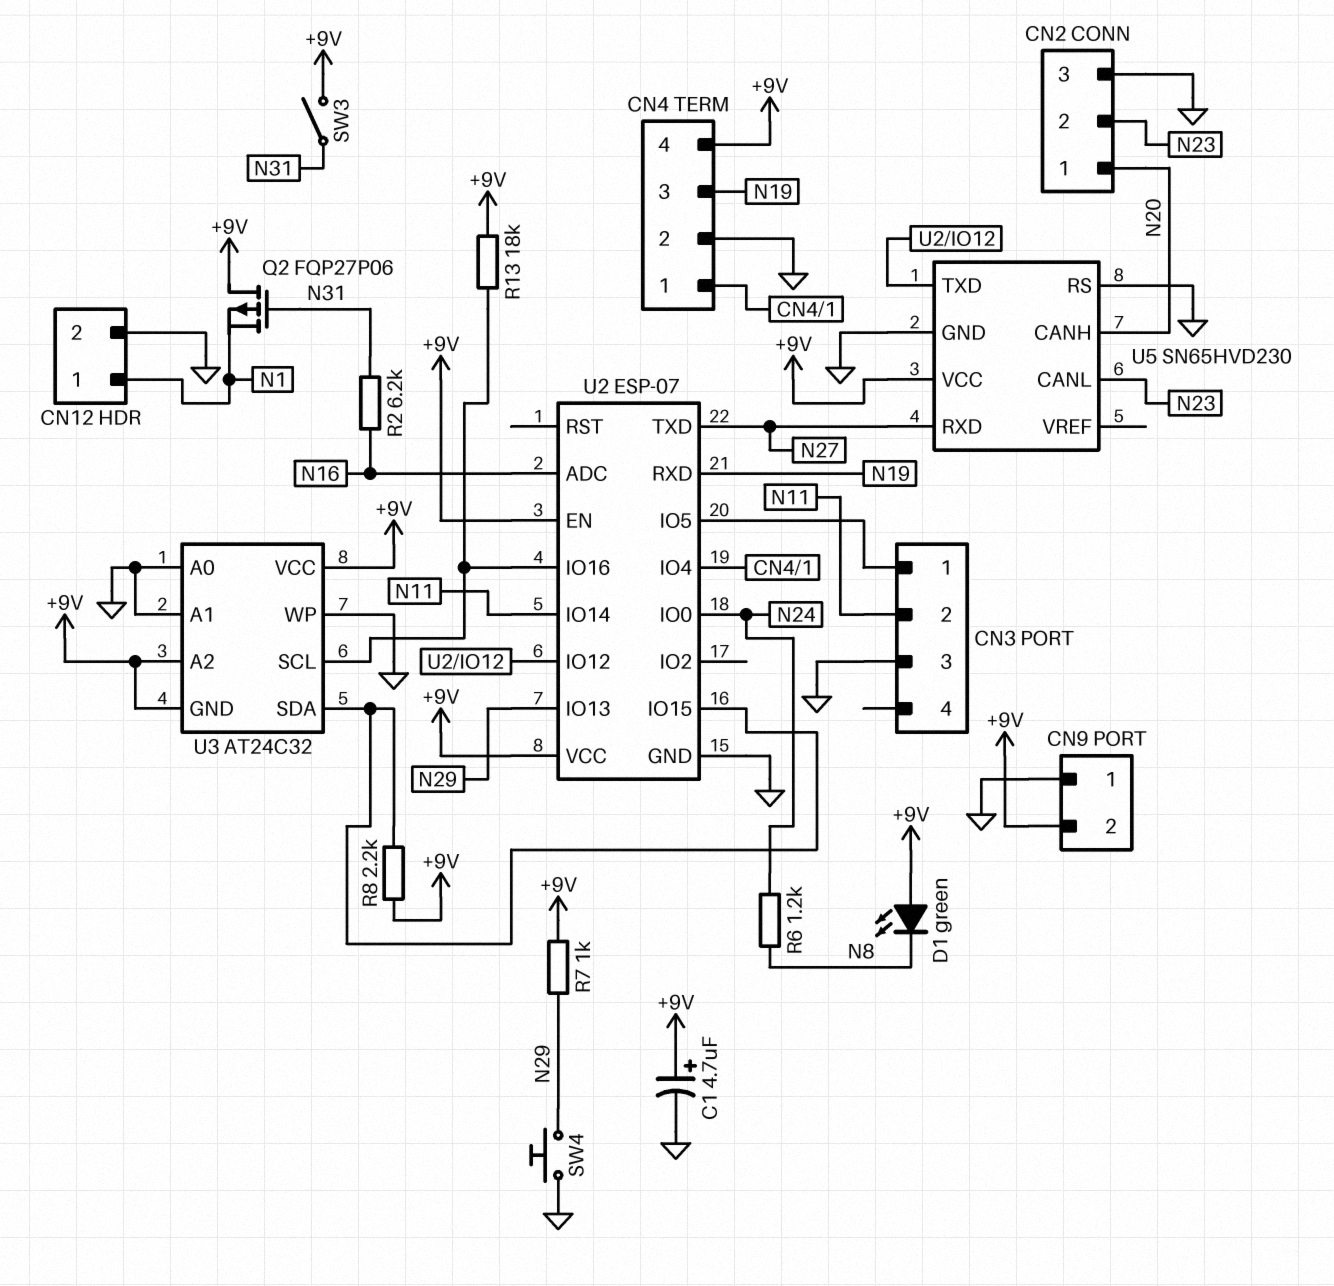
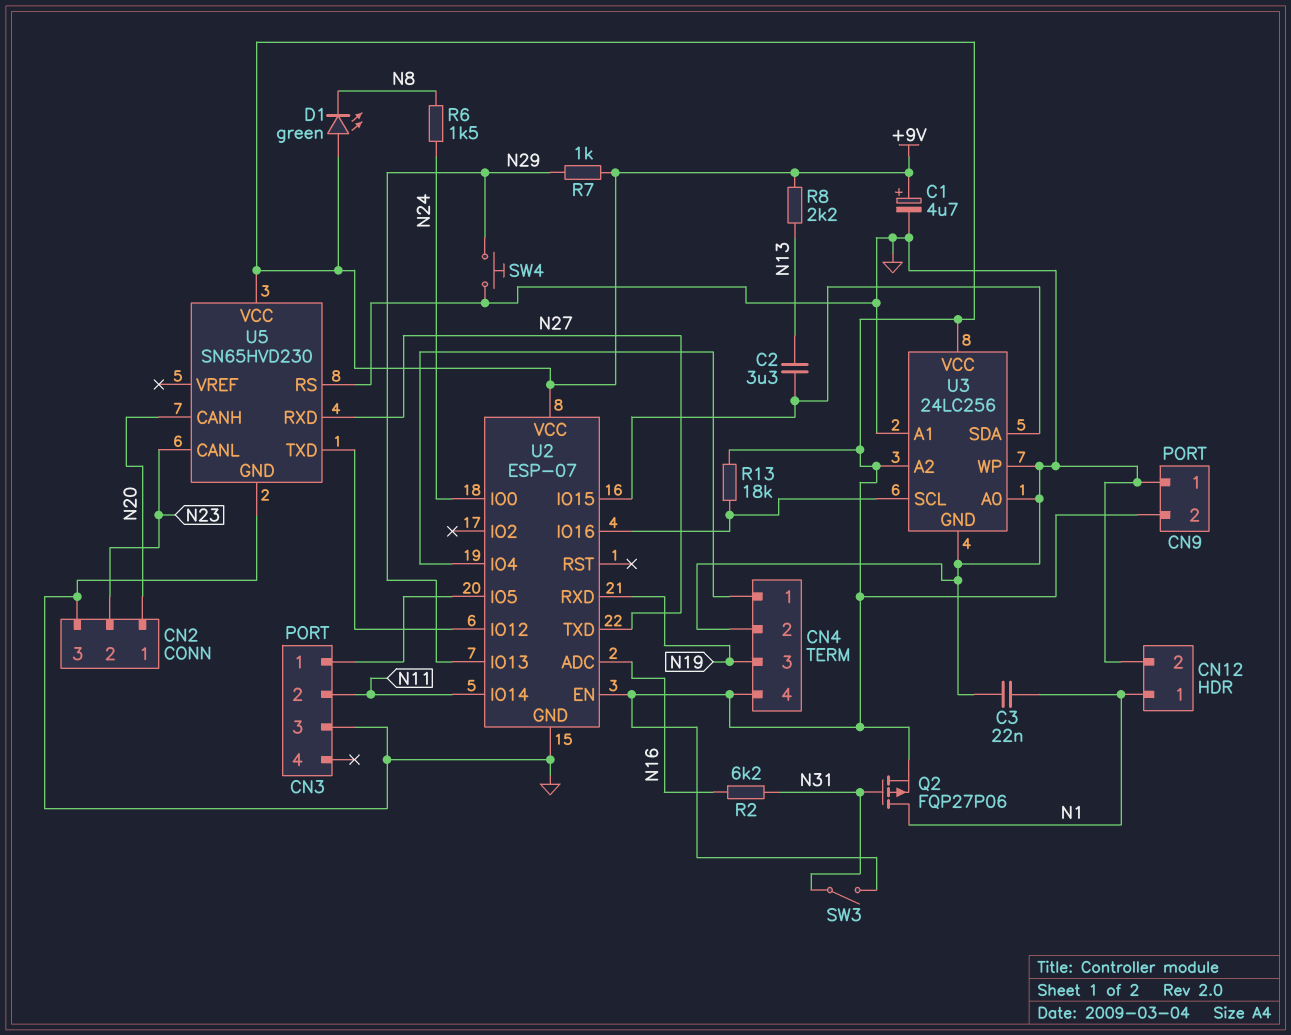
C2: none -> 3.3uF (N13, U2/IO15)
C3: none -> 22nF (GND, N1)
Q2: PMOS FQP27P06 (G N31, D +9V, S N1) -> PMOS FQP27P06 (G N31, D N1, S +9V)
R6: 1.2k (N8, N24) -> 1.5k (N8, N24)
R8: 2.2k (+9V, U2/IO15) -> 2.2k (+9V, N13)
U3: AT24C32 -> 24LC256
U3 pin GND: +9V -> GND

